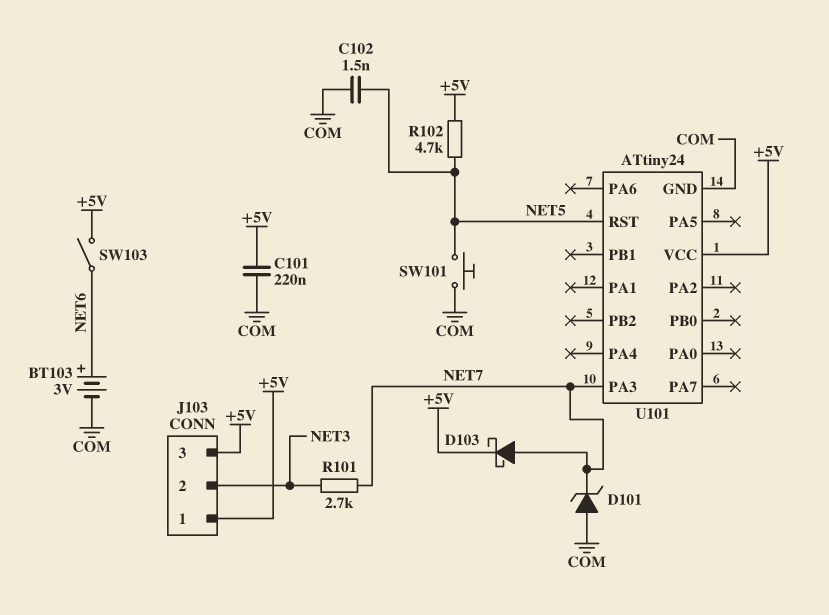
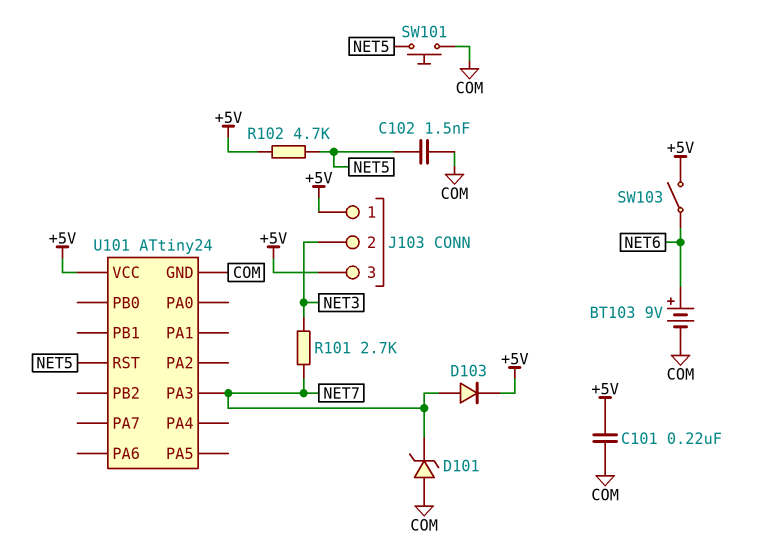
BT103: 3V (plus NET6, minus COM) -> 9V (plus NET6, minus COM)
D103: schottky (A NET7, K +5V) -> diode (A NET7, K +5V)

